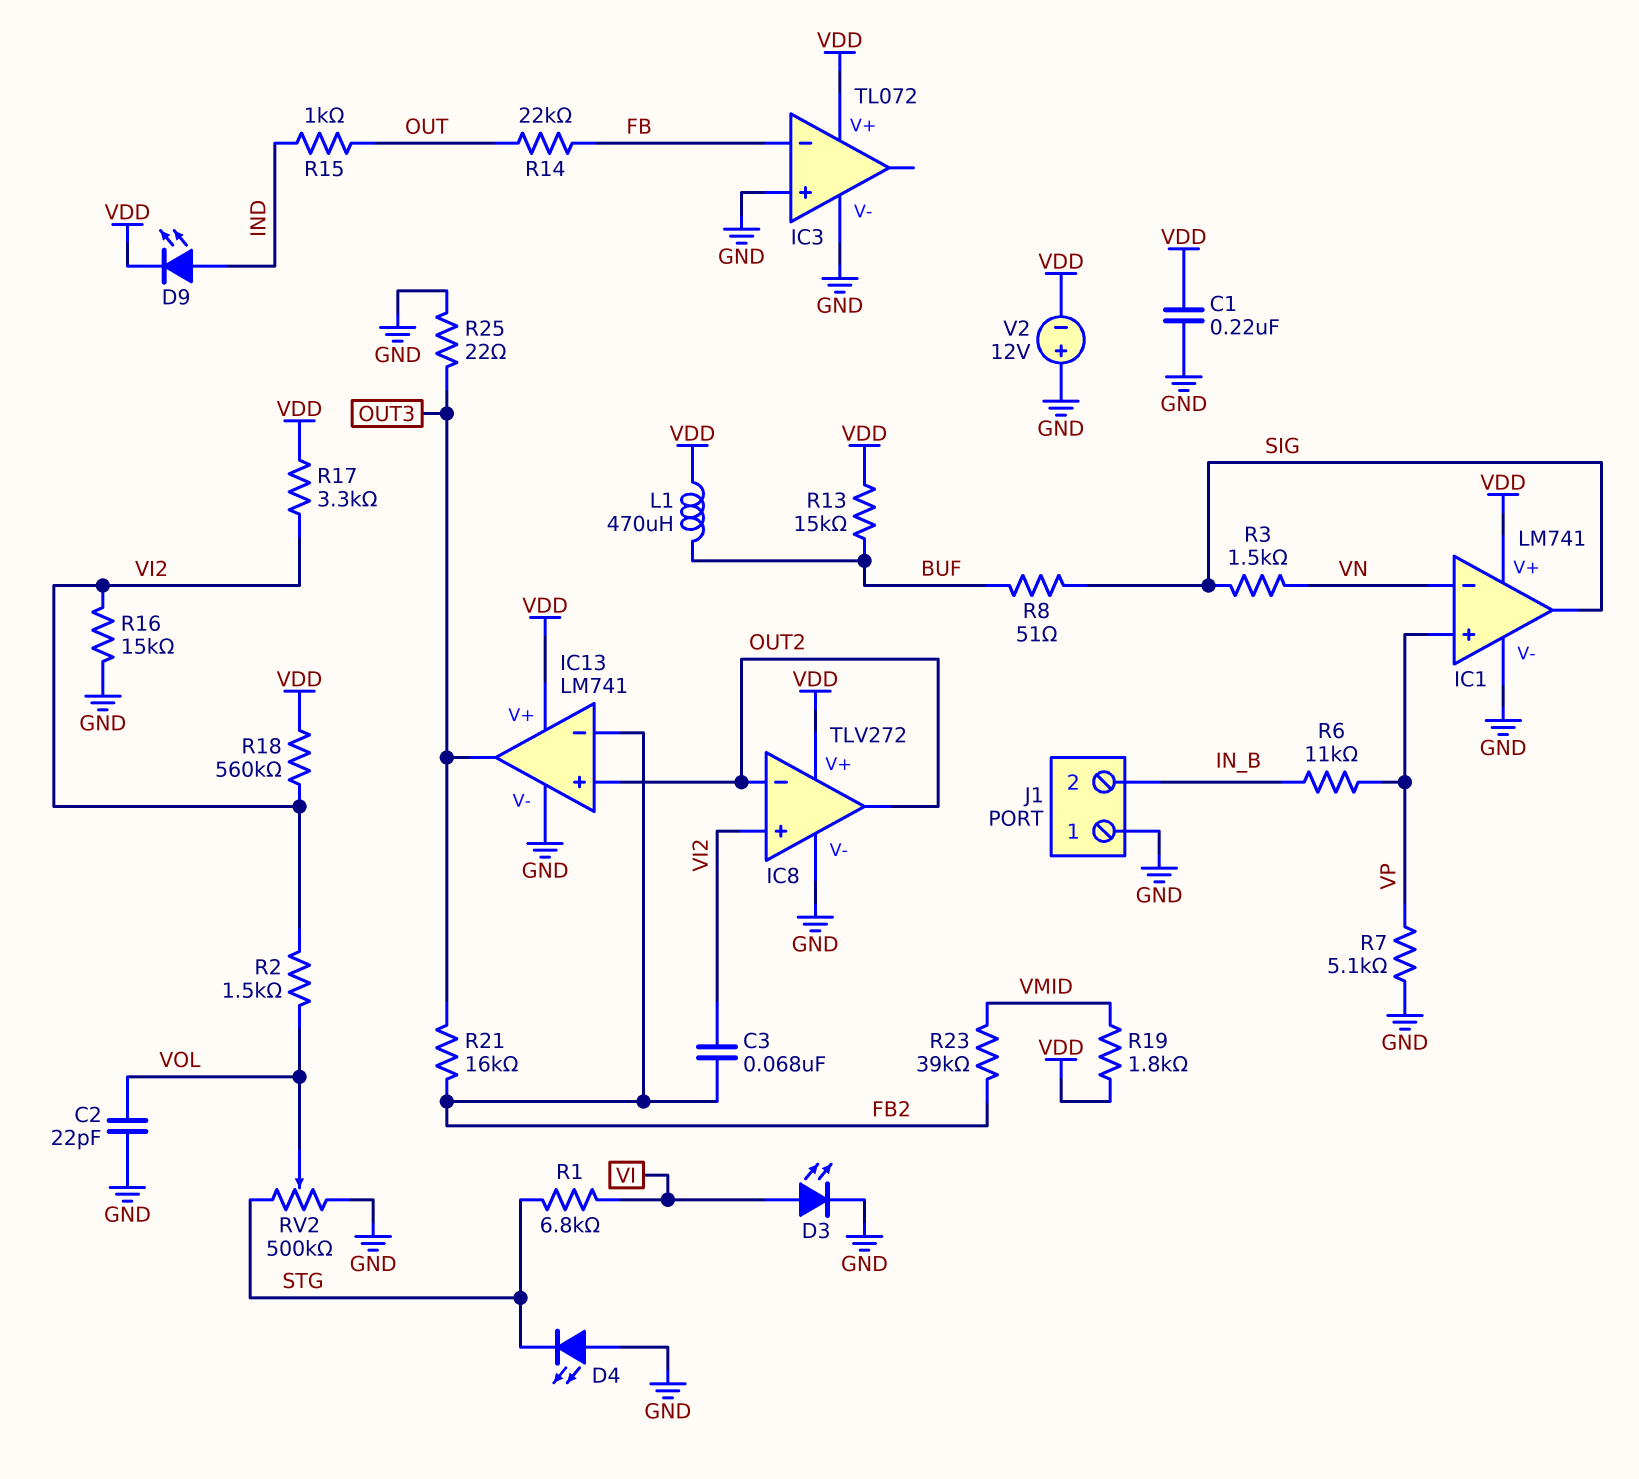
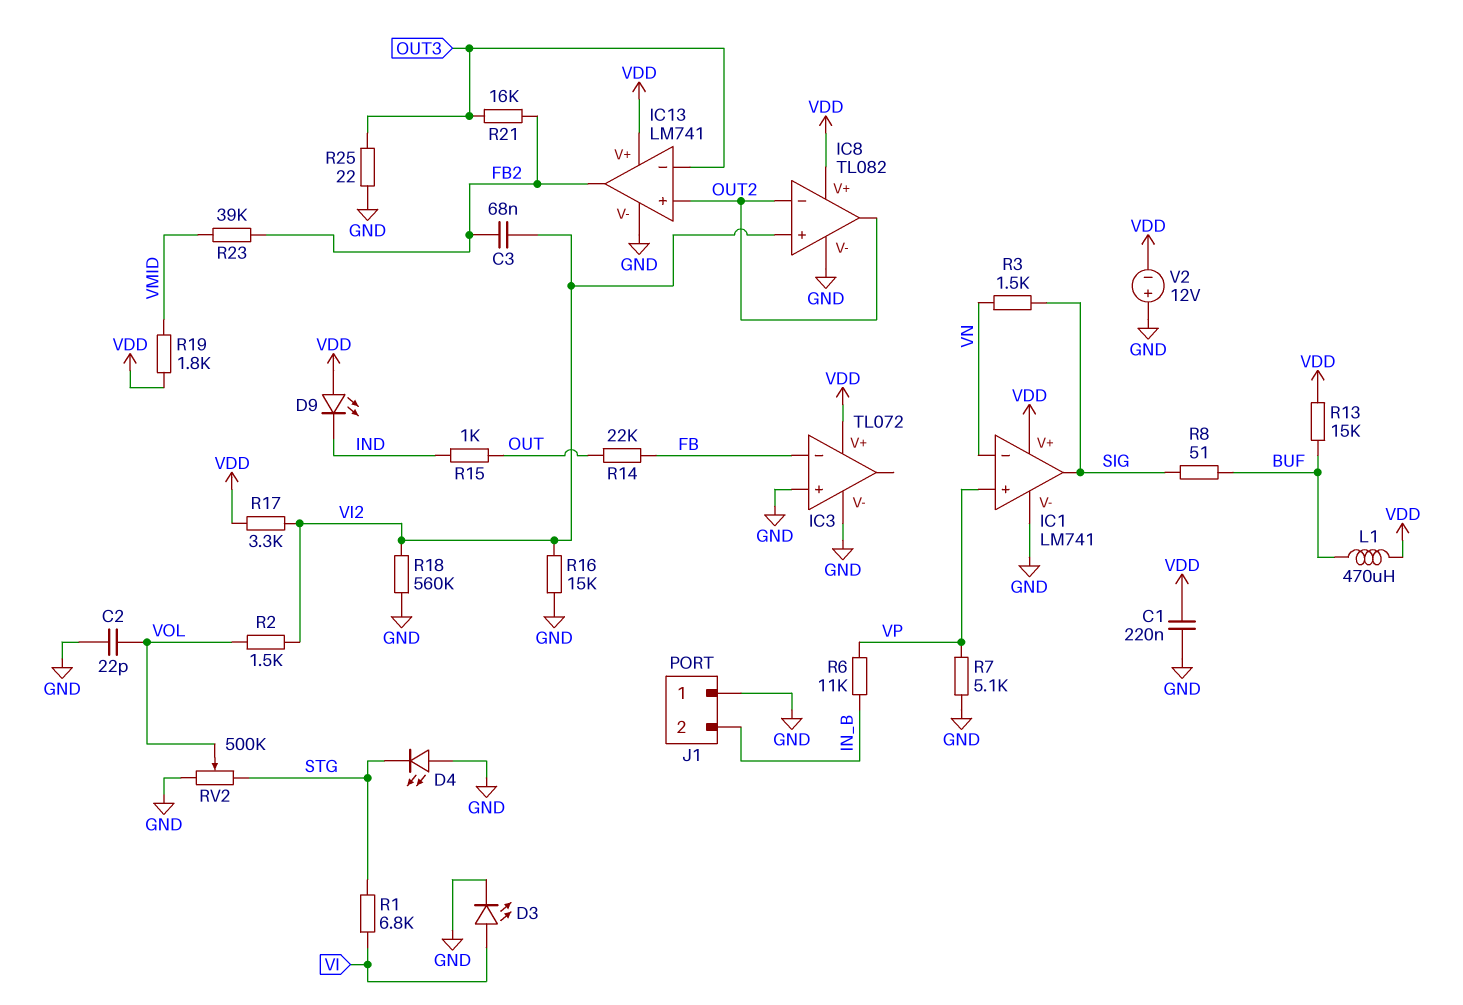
D9: LED (A IND, K VDD) -> LED (A VDD, K IND)
IC8: TLV272 -> TL082
IC13 pin in-: FB2 -> OUT3
IC13 pin out: OUT3 -> FB2
R18: 560k (VDD, VI2) -> 560k (GND, VI2)

